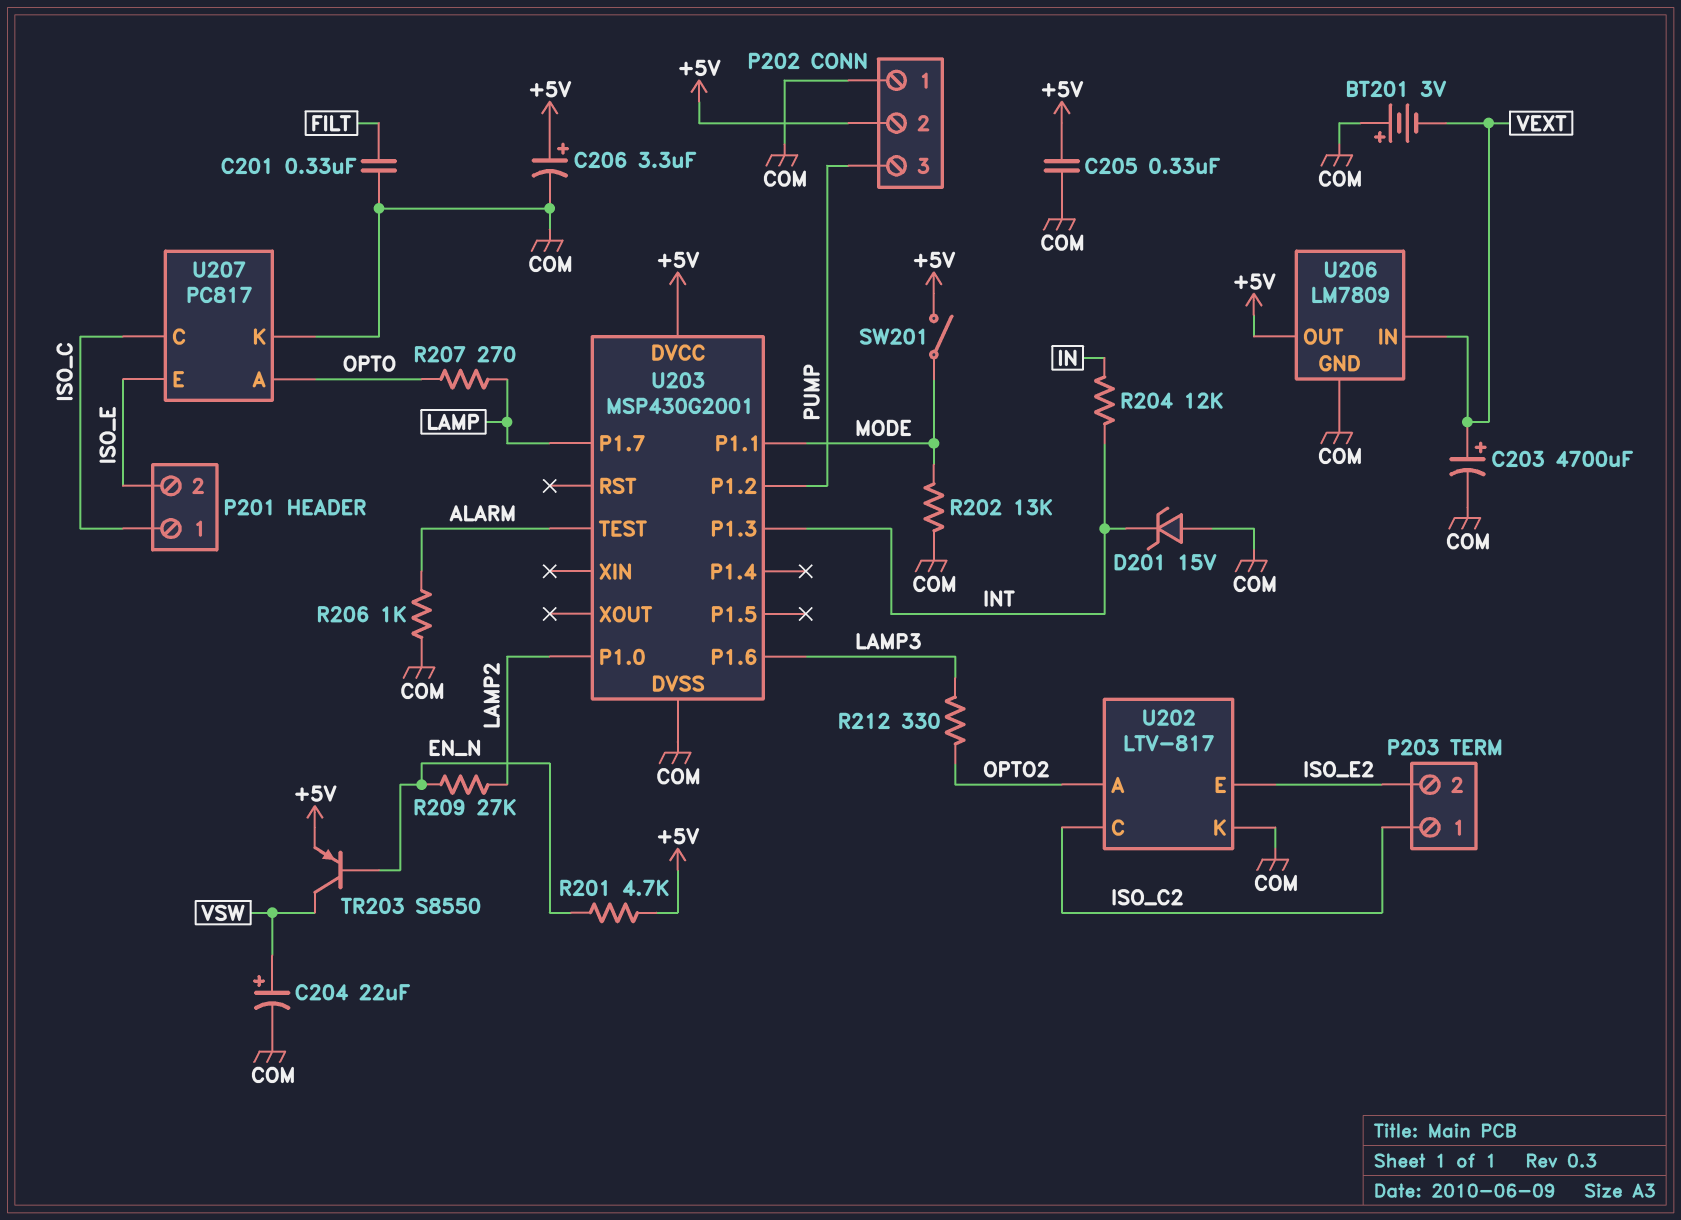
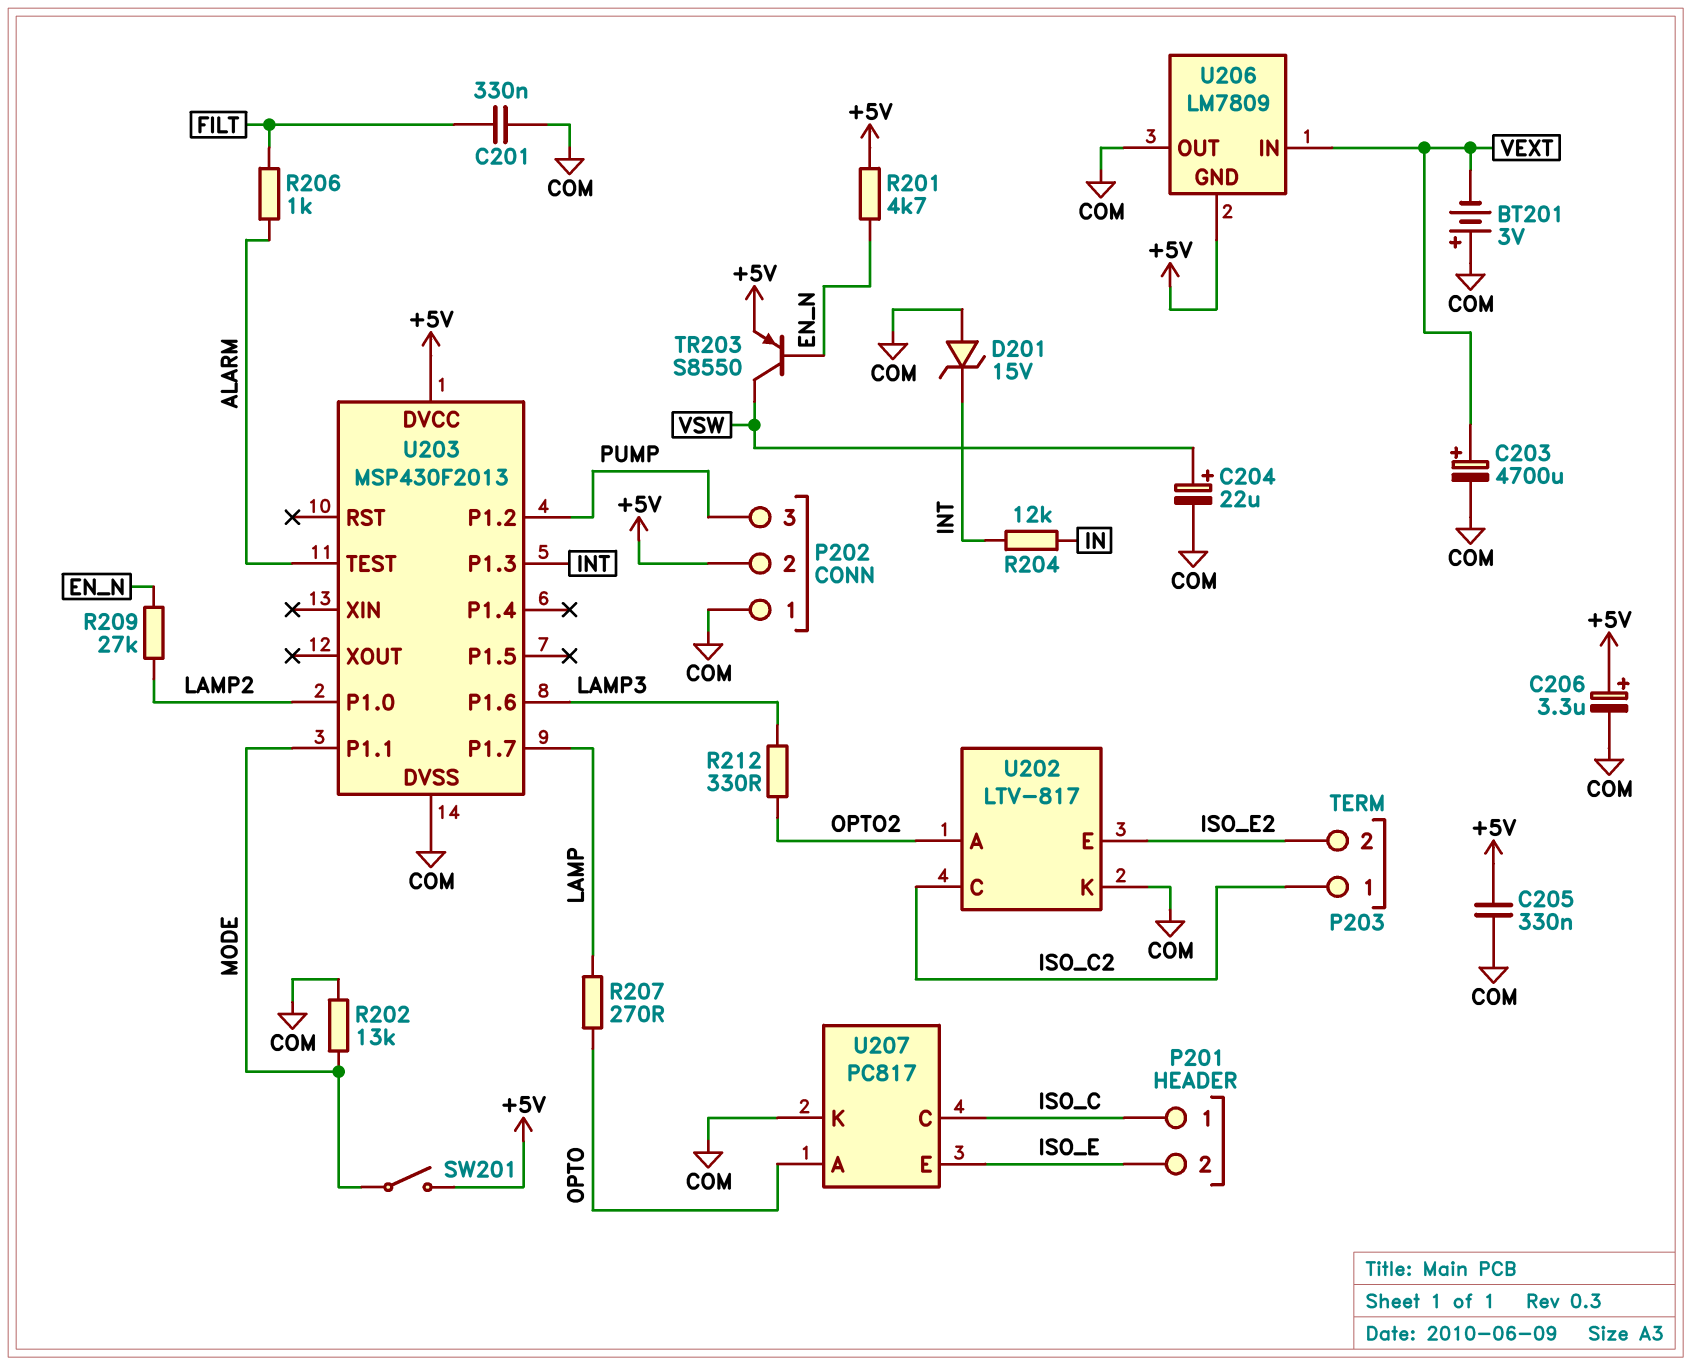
R206: 1k (ALARM, COM) -> 1k (ALARM, FILT)
U203: MSP430G2001 -> MSP430F2013
U206 pin GND: COM -> +5V
U206 pin OUT: +5V -> COM

